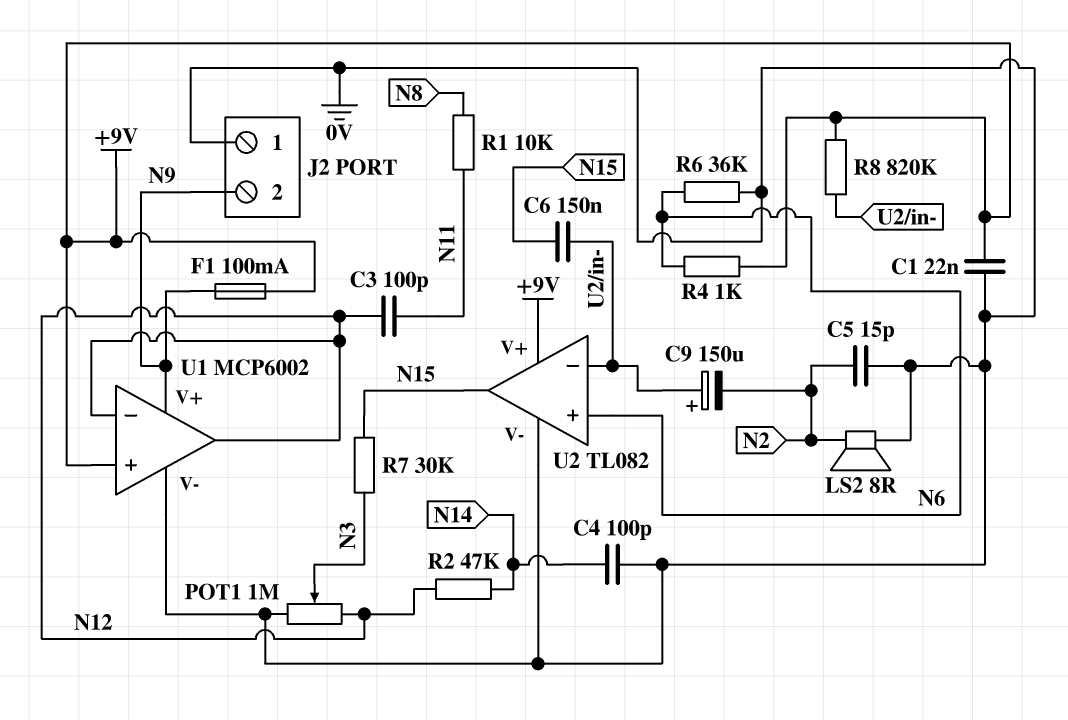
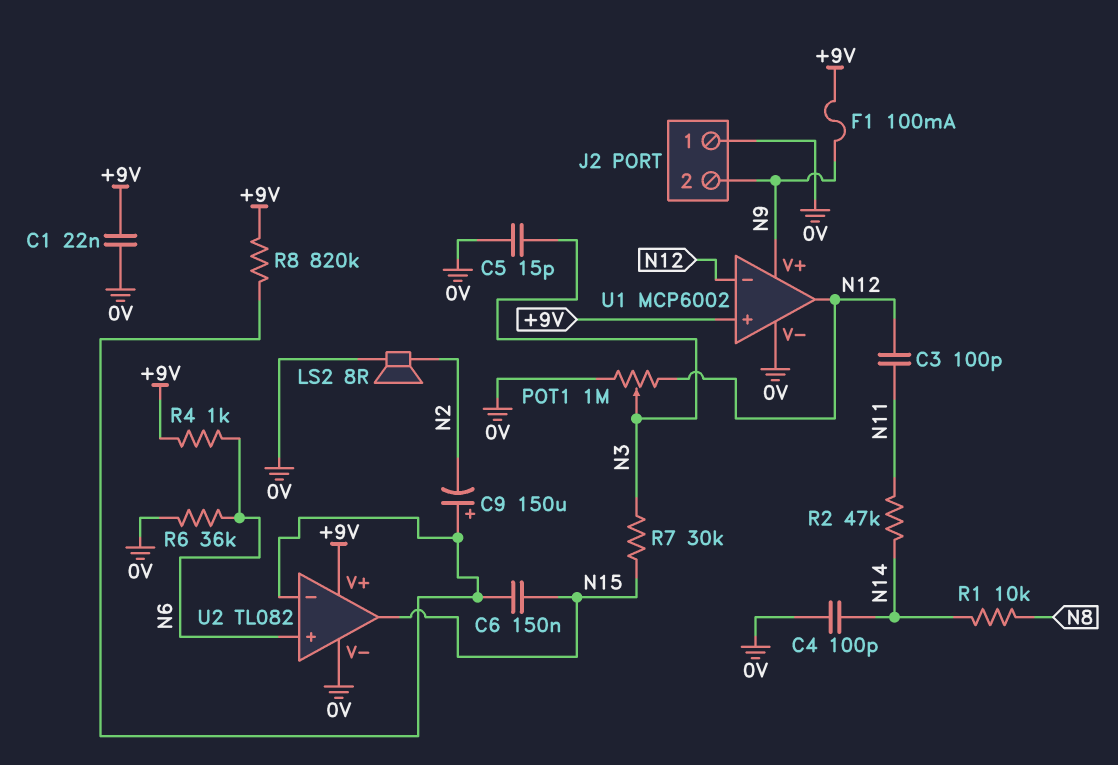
C5: 15pF (0V, N2) -> 15pF (0V, N3)
R1: 10k (N8, N11) -> 10k (N8, N14)
R2: 47k (N12, N14) -> 47k (N11, N14)

